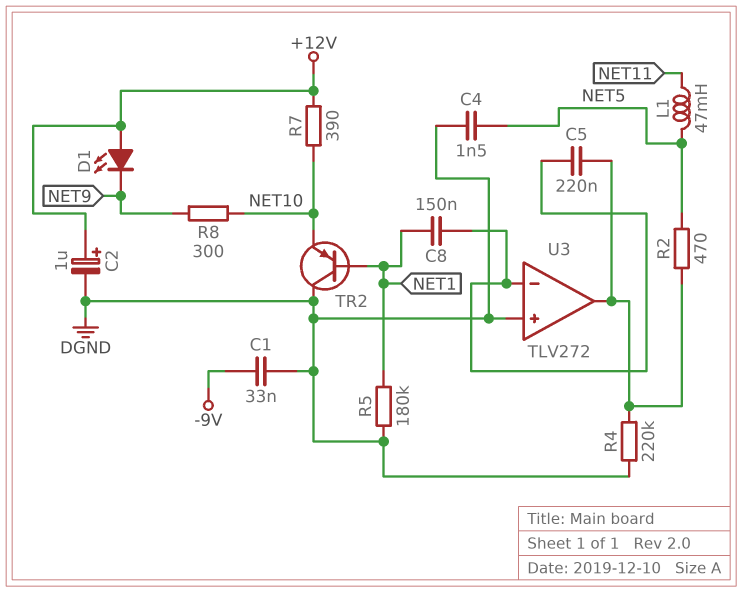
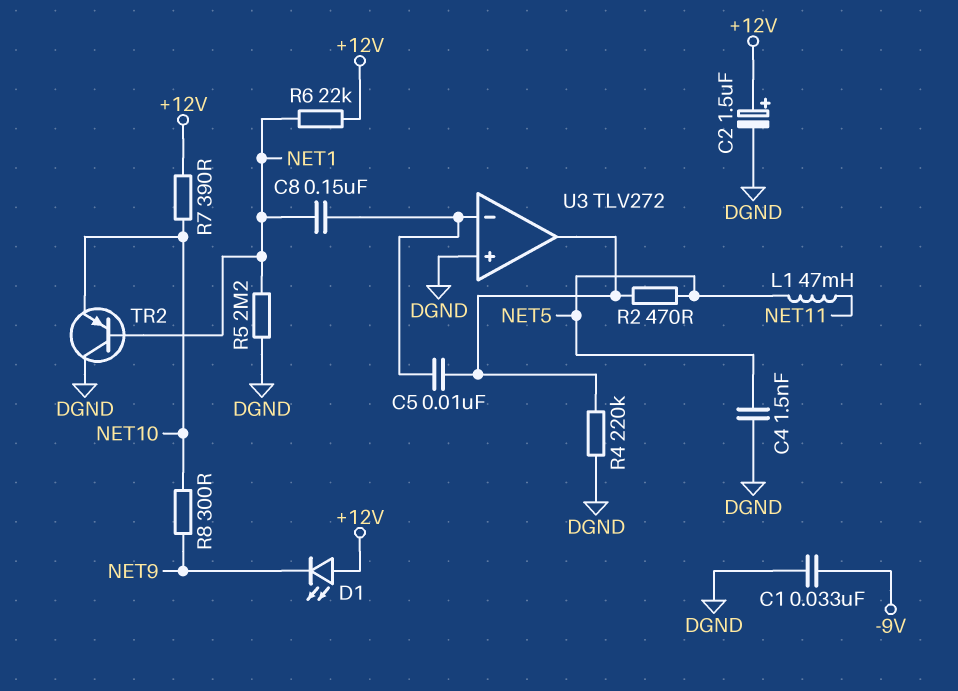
C2: 1uF (plus +12V, minus DGND) -> 1.5uF (plus +12V, minus DGND)
C5: 220nF (U3/in-, U3/out) -> 10nF (U3/in-, U3/out)
R5: 180k (DGND, NET1) -> 2.2M (DGND, NET1)
R6: none -> 22k (+12V, NET1)

